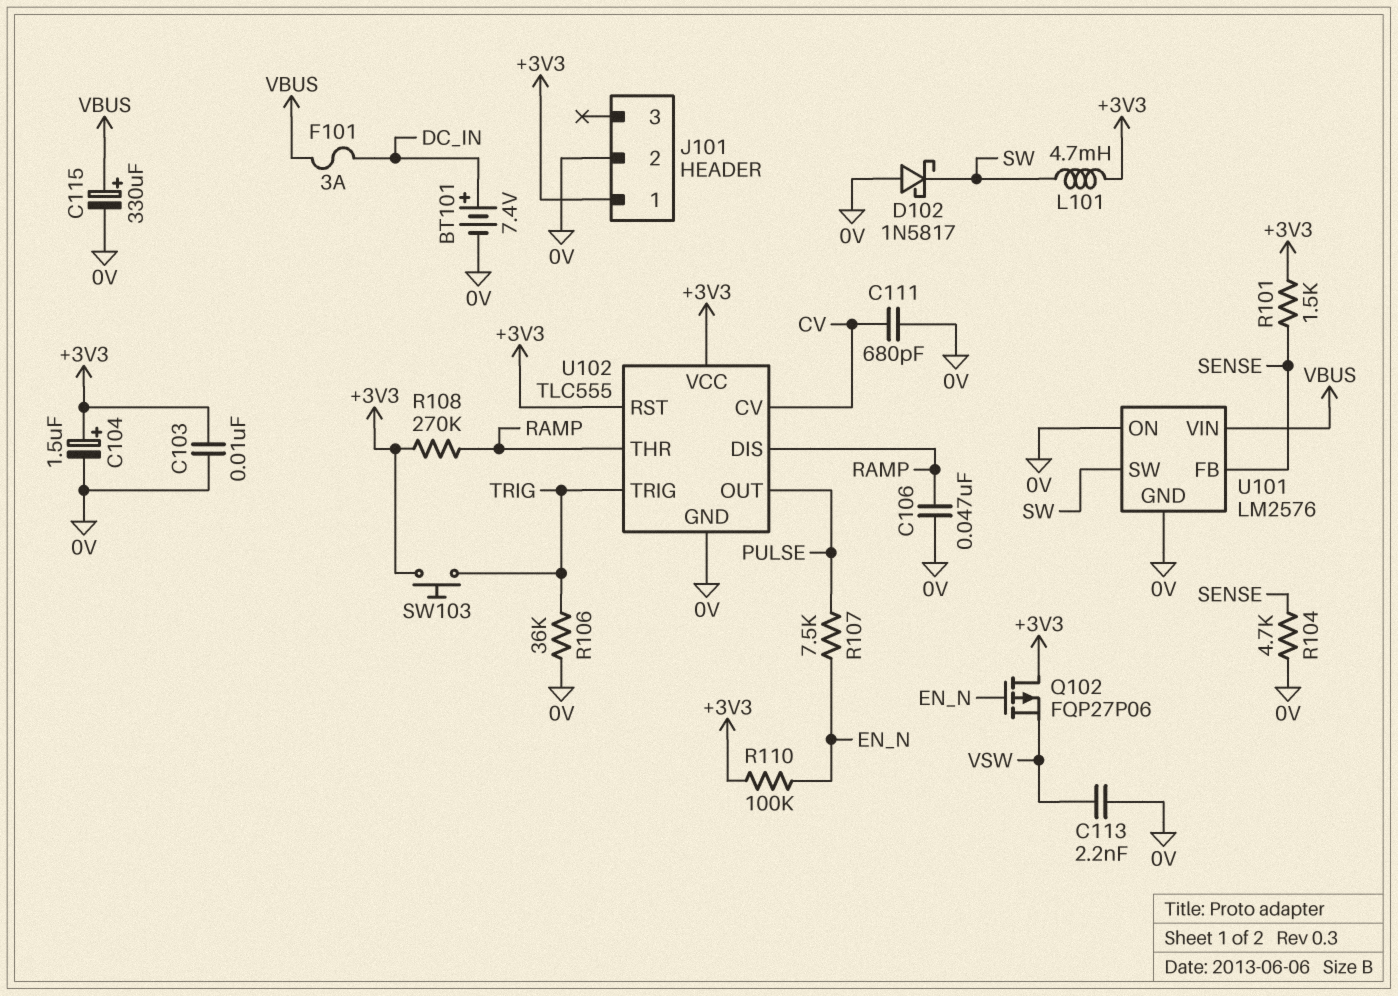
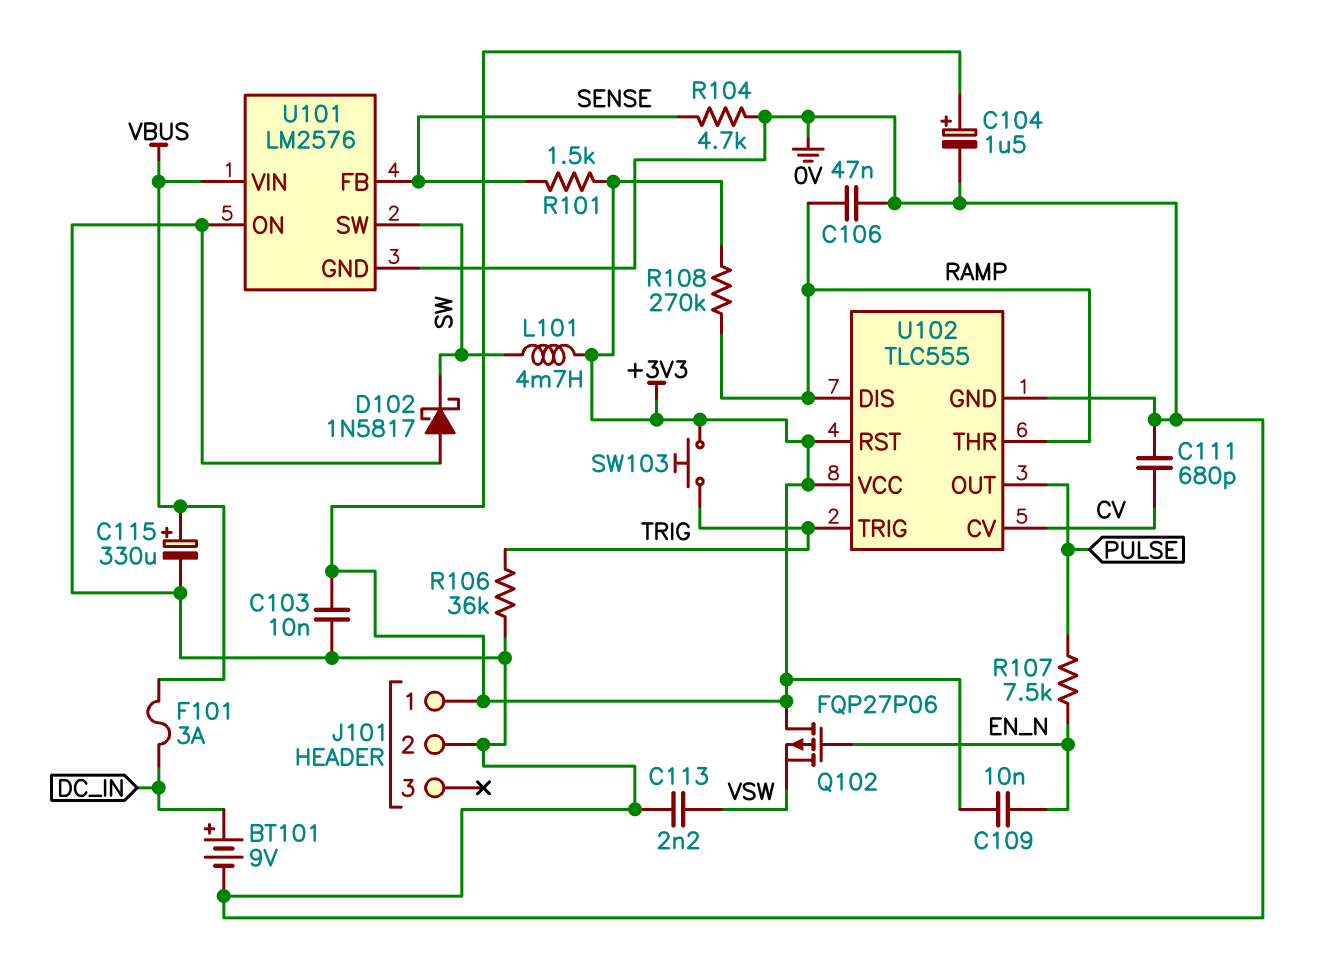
BT101: 7.4V (plus DC_IN, minus 0V) -> 9V (plus DC_IN, minus 0V)
C109: none -> 10nF (+3V3, EN_N)
R110: 100k (+3V3, EN_N) -> none

